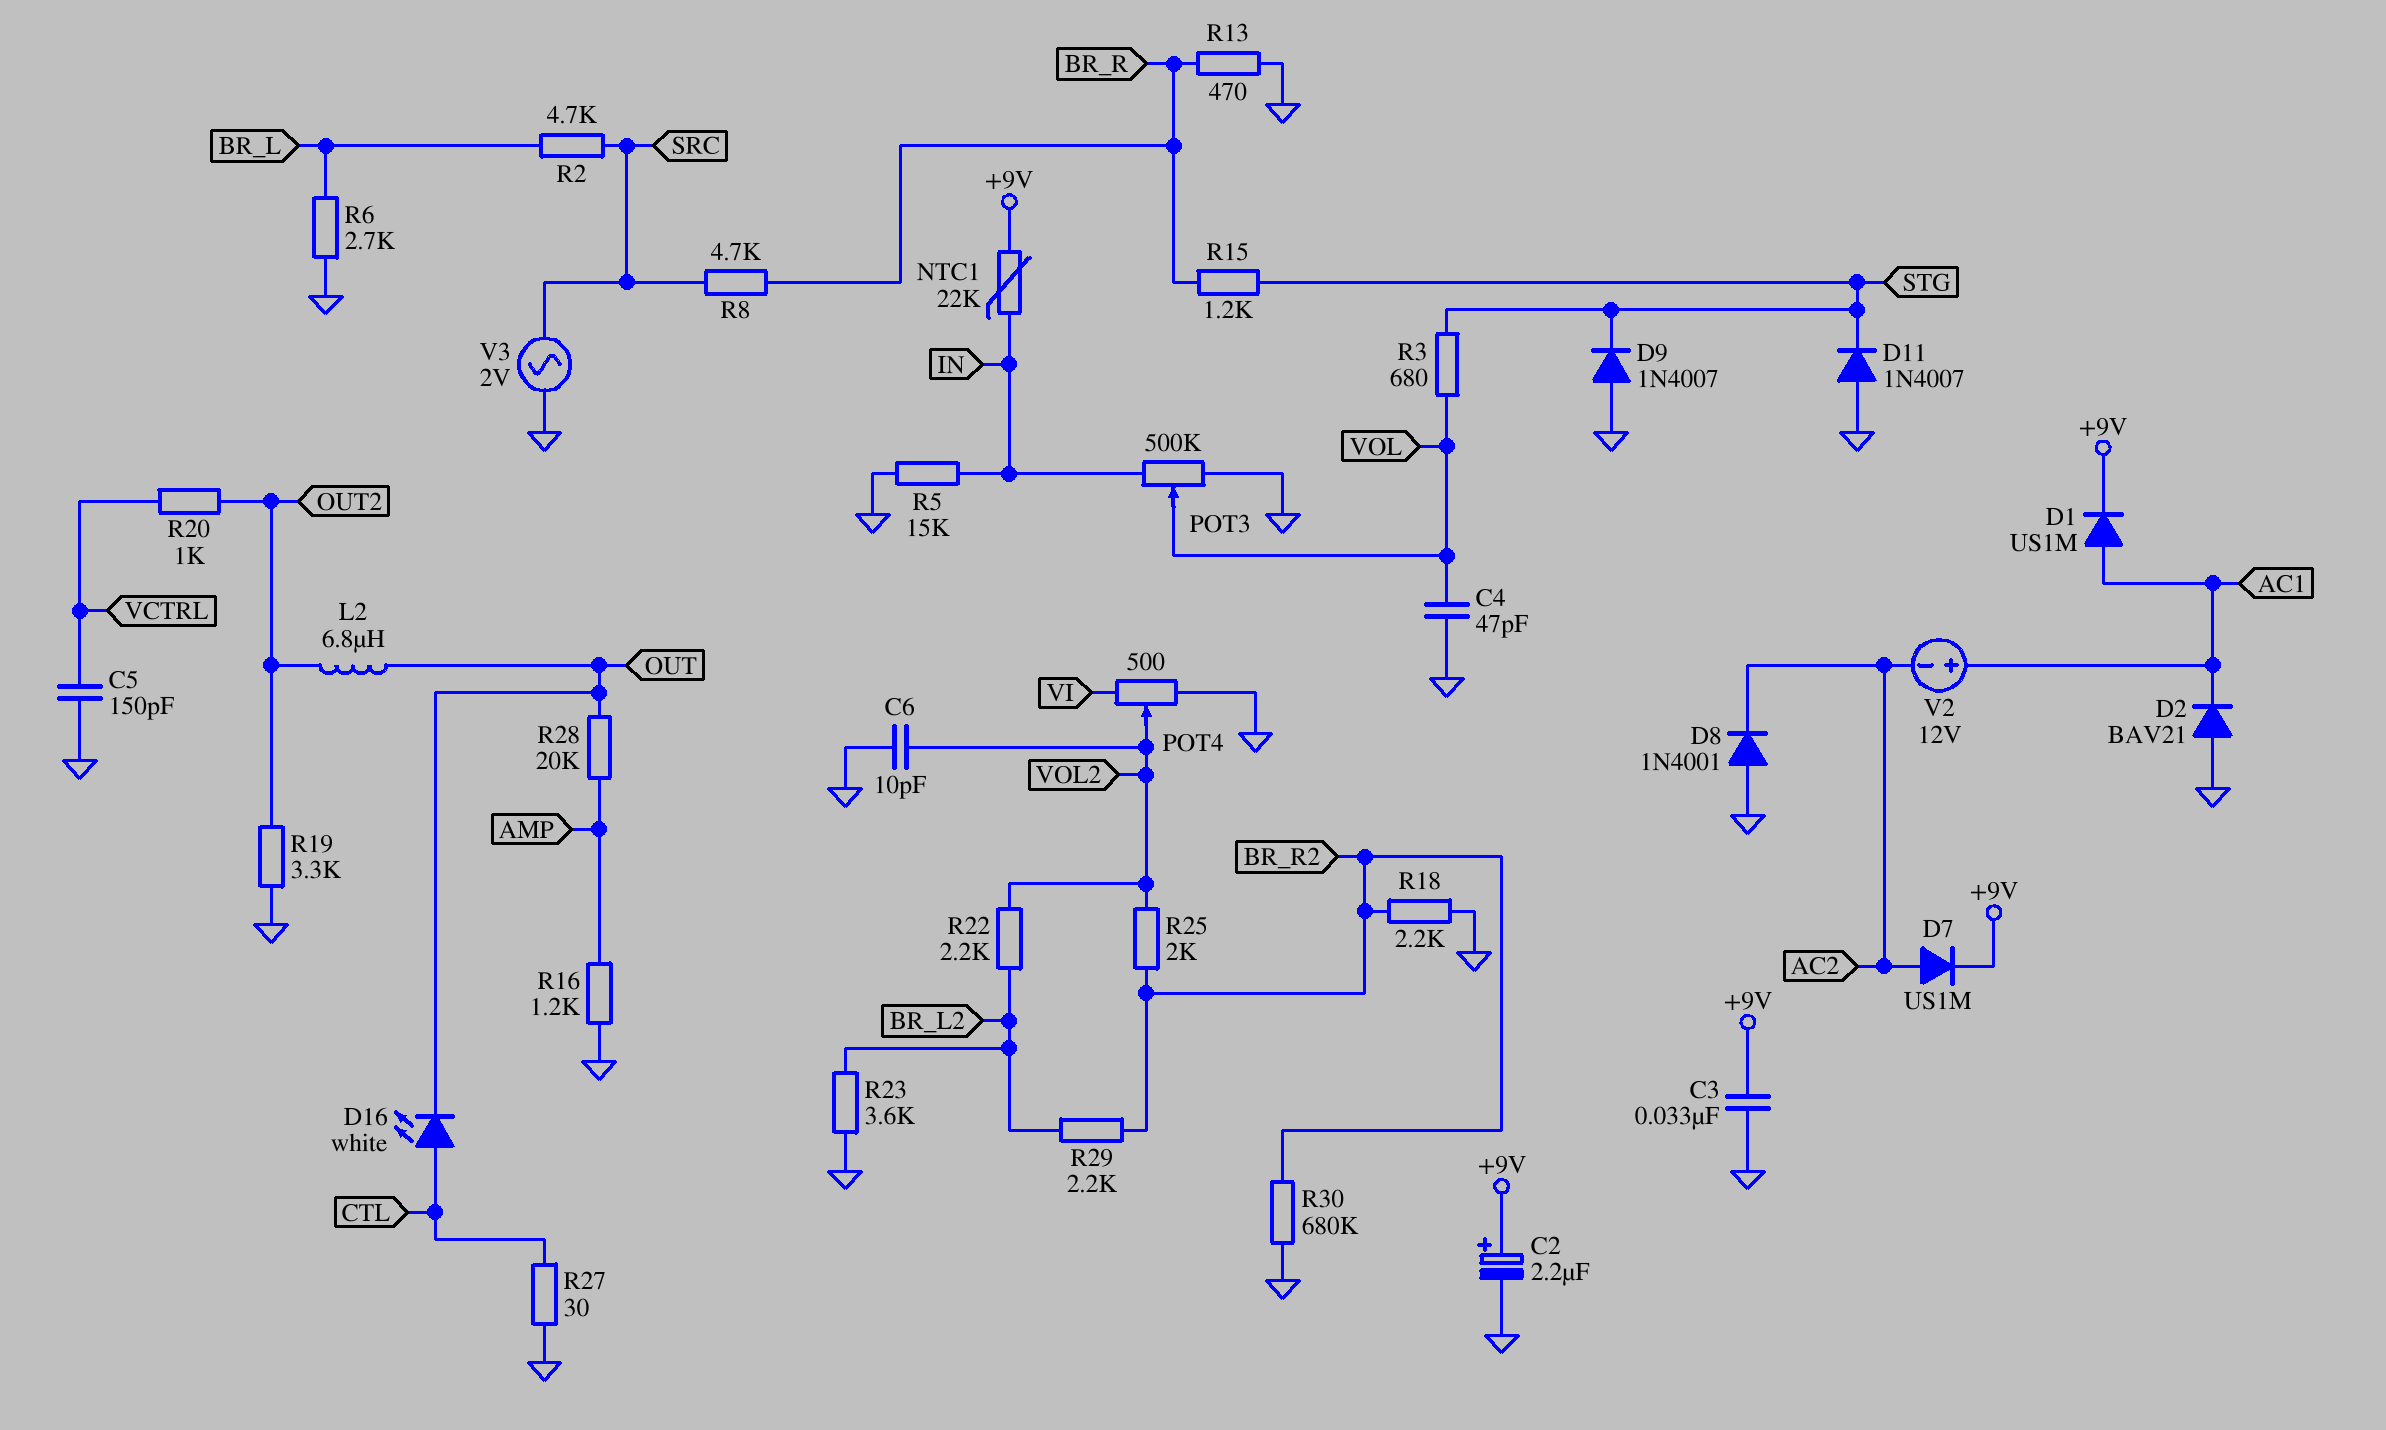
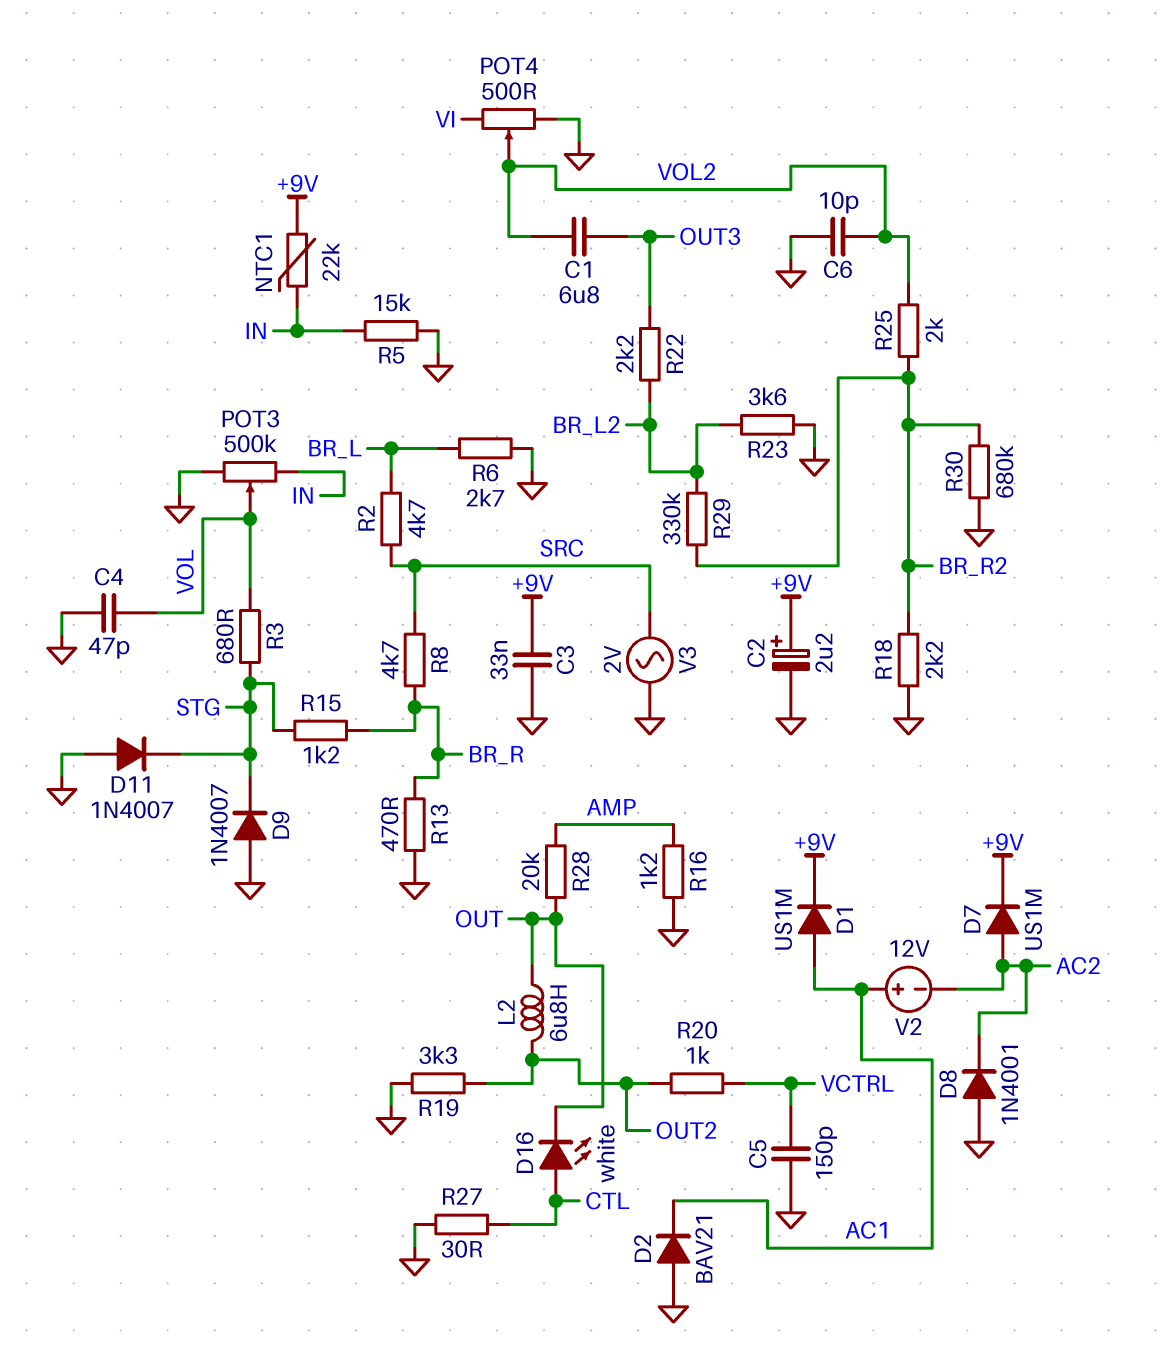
C1: none -> 6.8uF (OUT3, VOL2)
R22: 2.2k (BR_L2, VOL2) -> 2.2k (BR_L2, OUT3)
R29: 2.2k (BR_L2, BR_R2) -> 330k (BR_L2, BR_R2)

